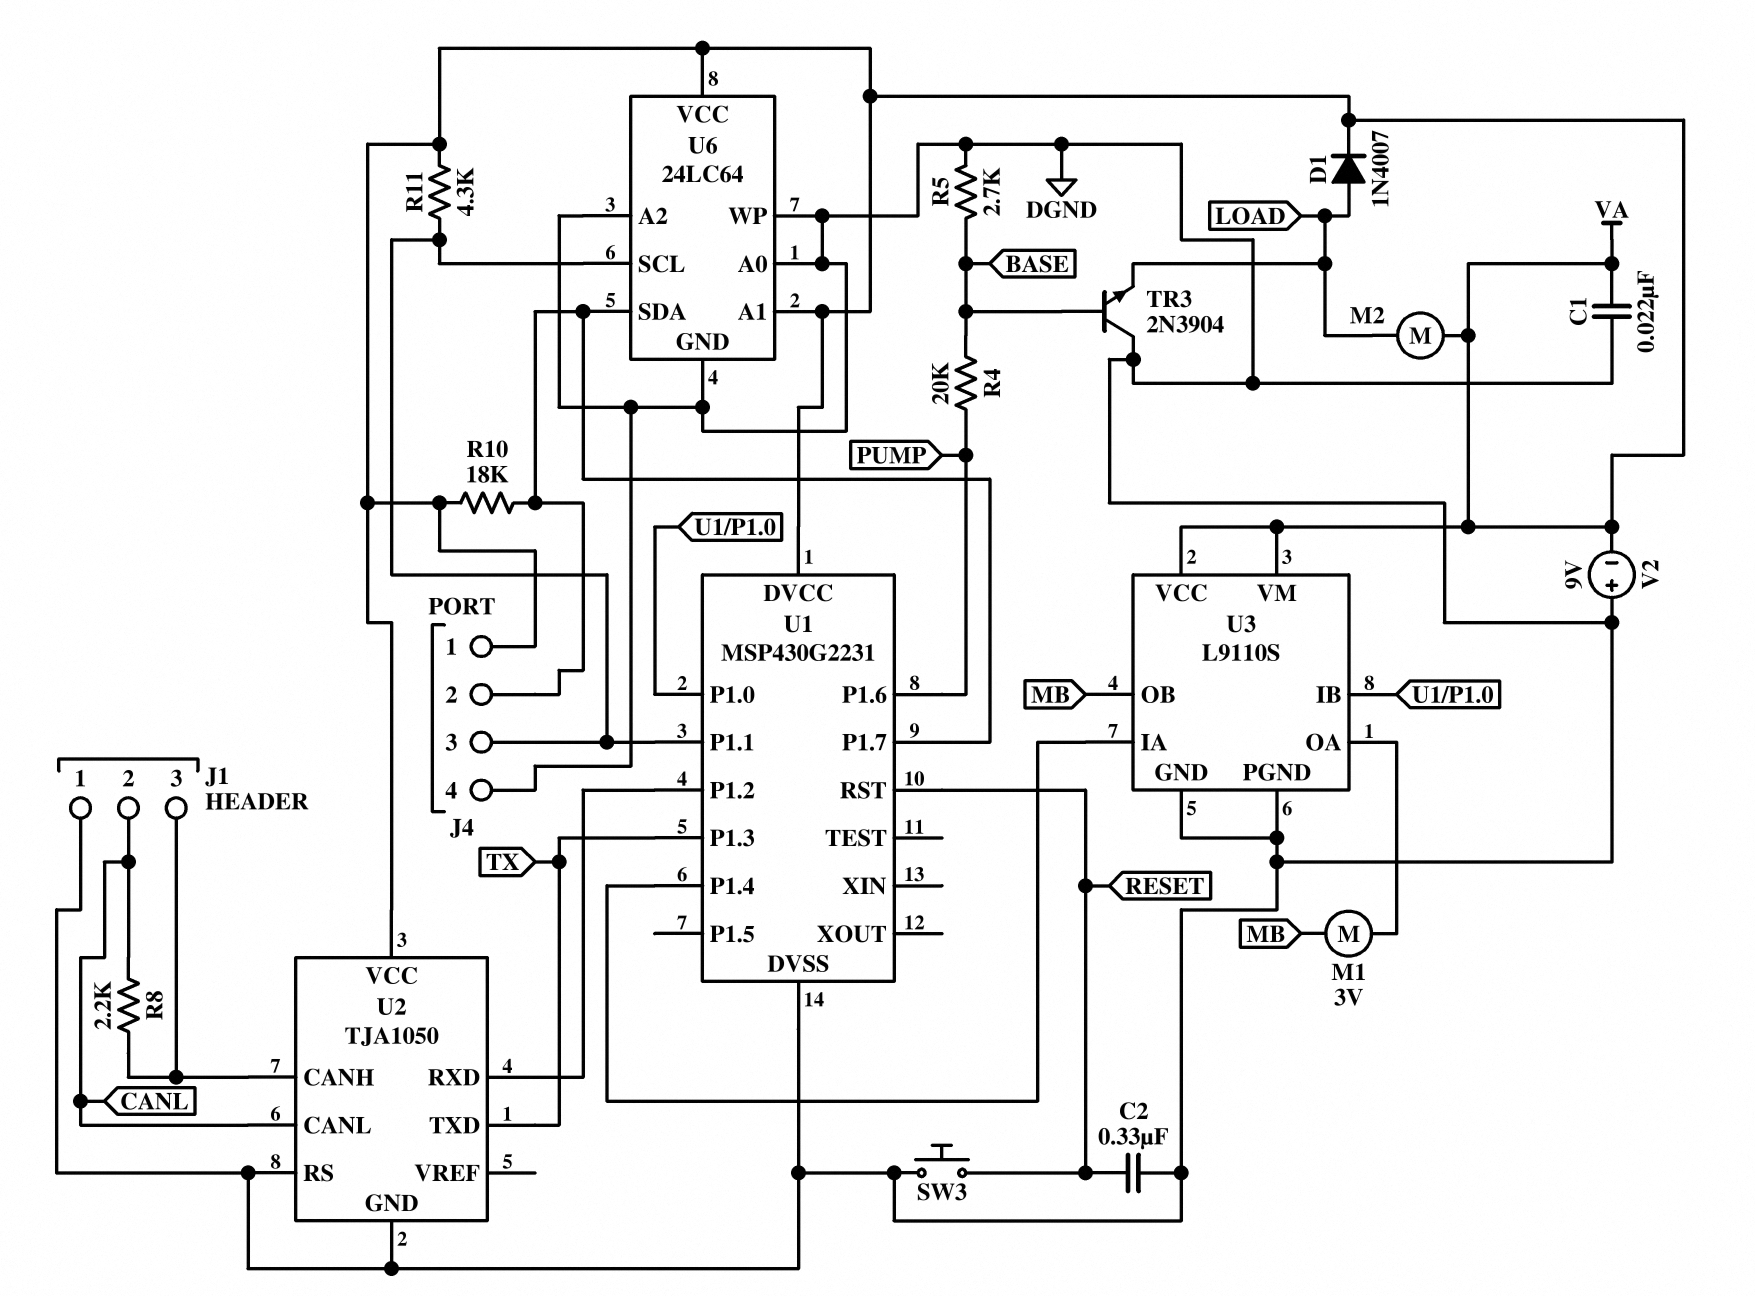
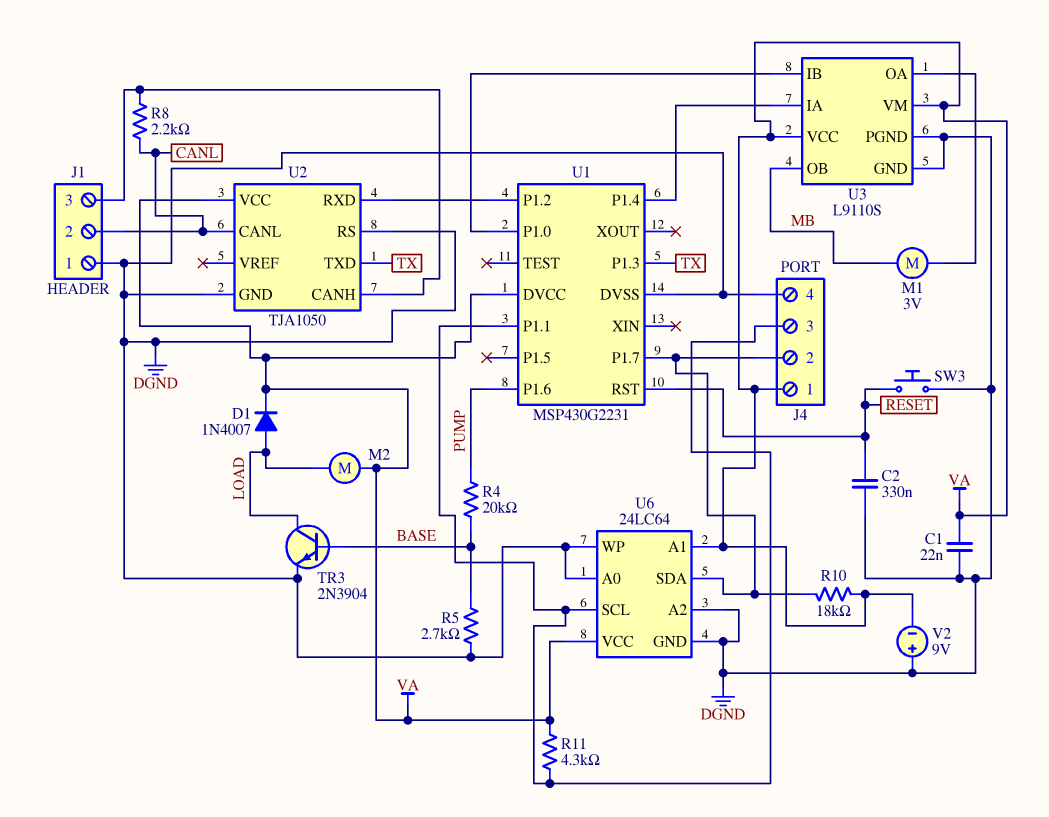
TR3: NPN 2N3904 (B BASE, C DGND, E LOAD) -> NPN 2N3904 (B BASE, C LOAD, E DGND)

